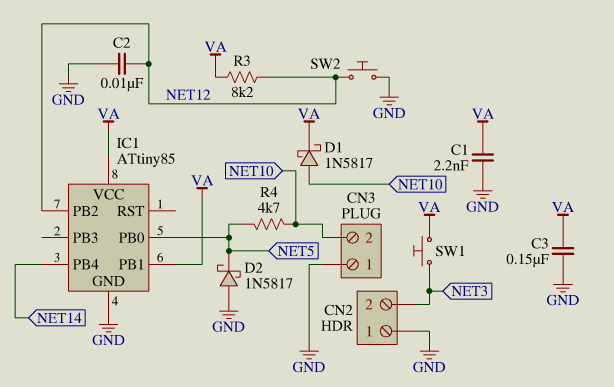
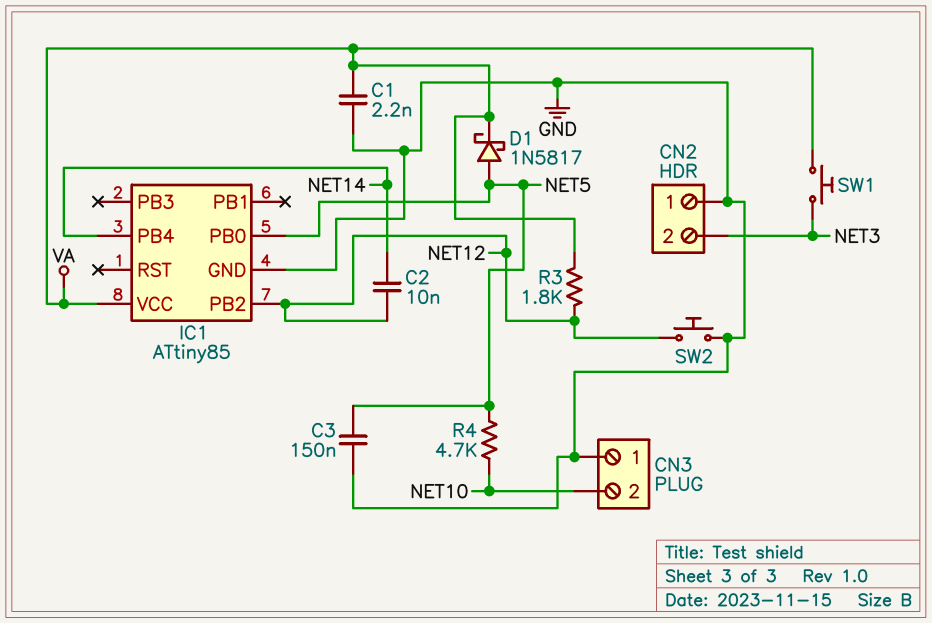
C2: 10nF (GND, NET12) -> 10nF (NET12, NET14)
C3: 150nF (GND, VA) -> 150nF (GND, NET5)
D1: schottky 1N5817 (A NET10, K VA) -> schottky 1N5817 (A NET5, K VA)
D2: schottky 1N5817 (A GND, K NET5) -> none
IC1 pin PB1: VA -> none
R3: 8.2k (NET12, VA) -> 1.8k (NET12, VA)

